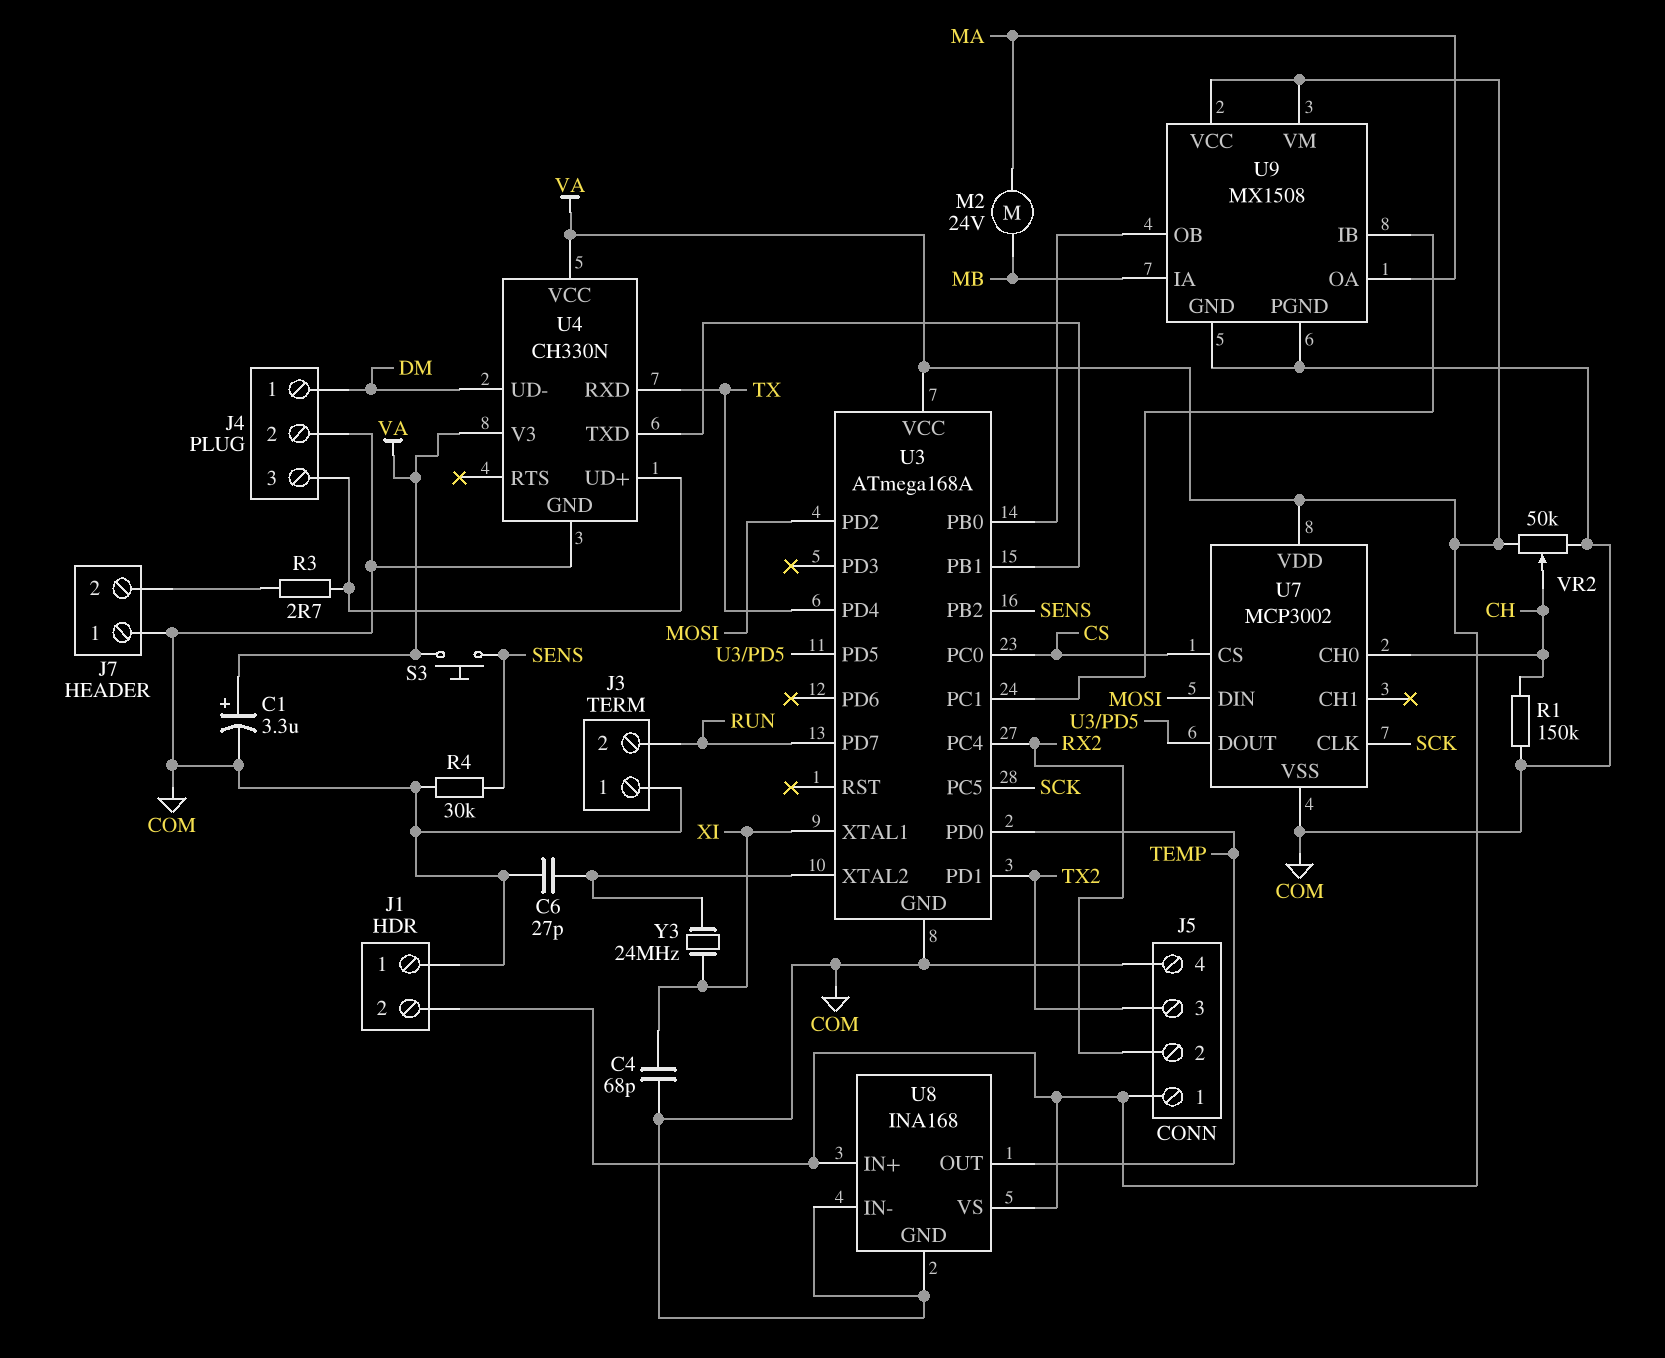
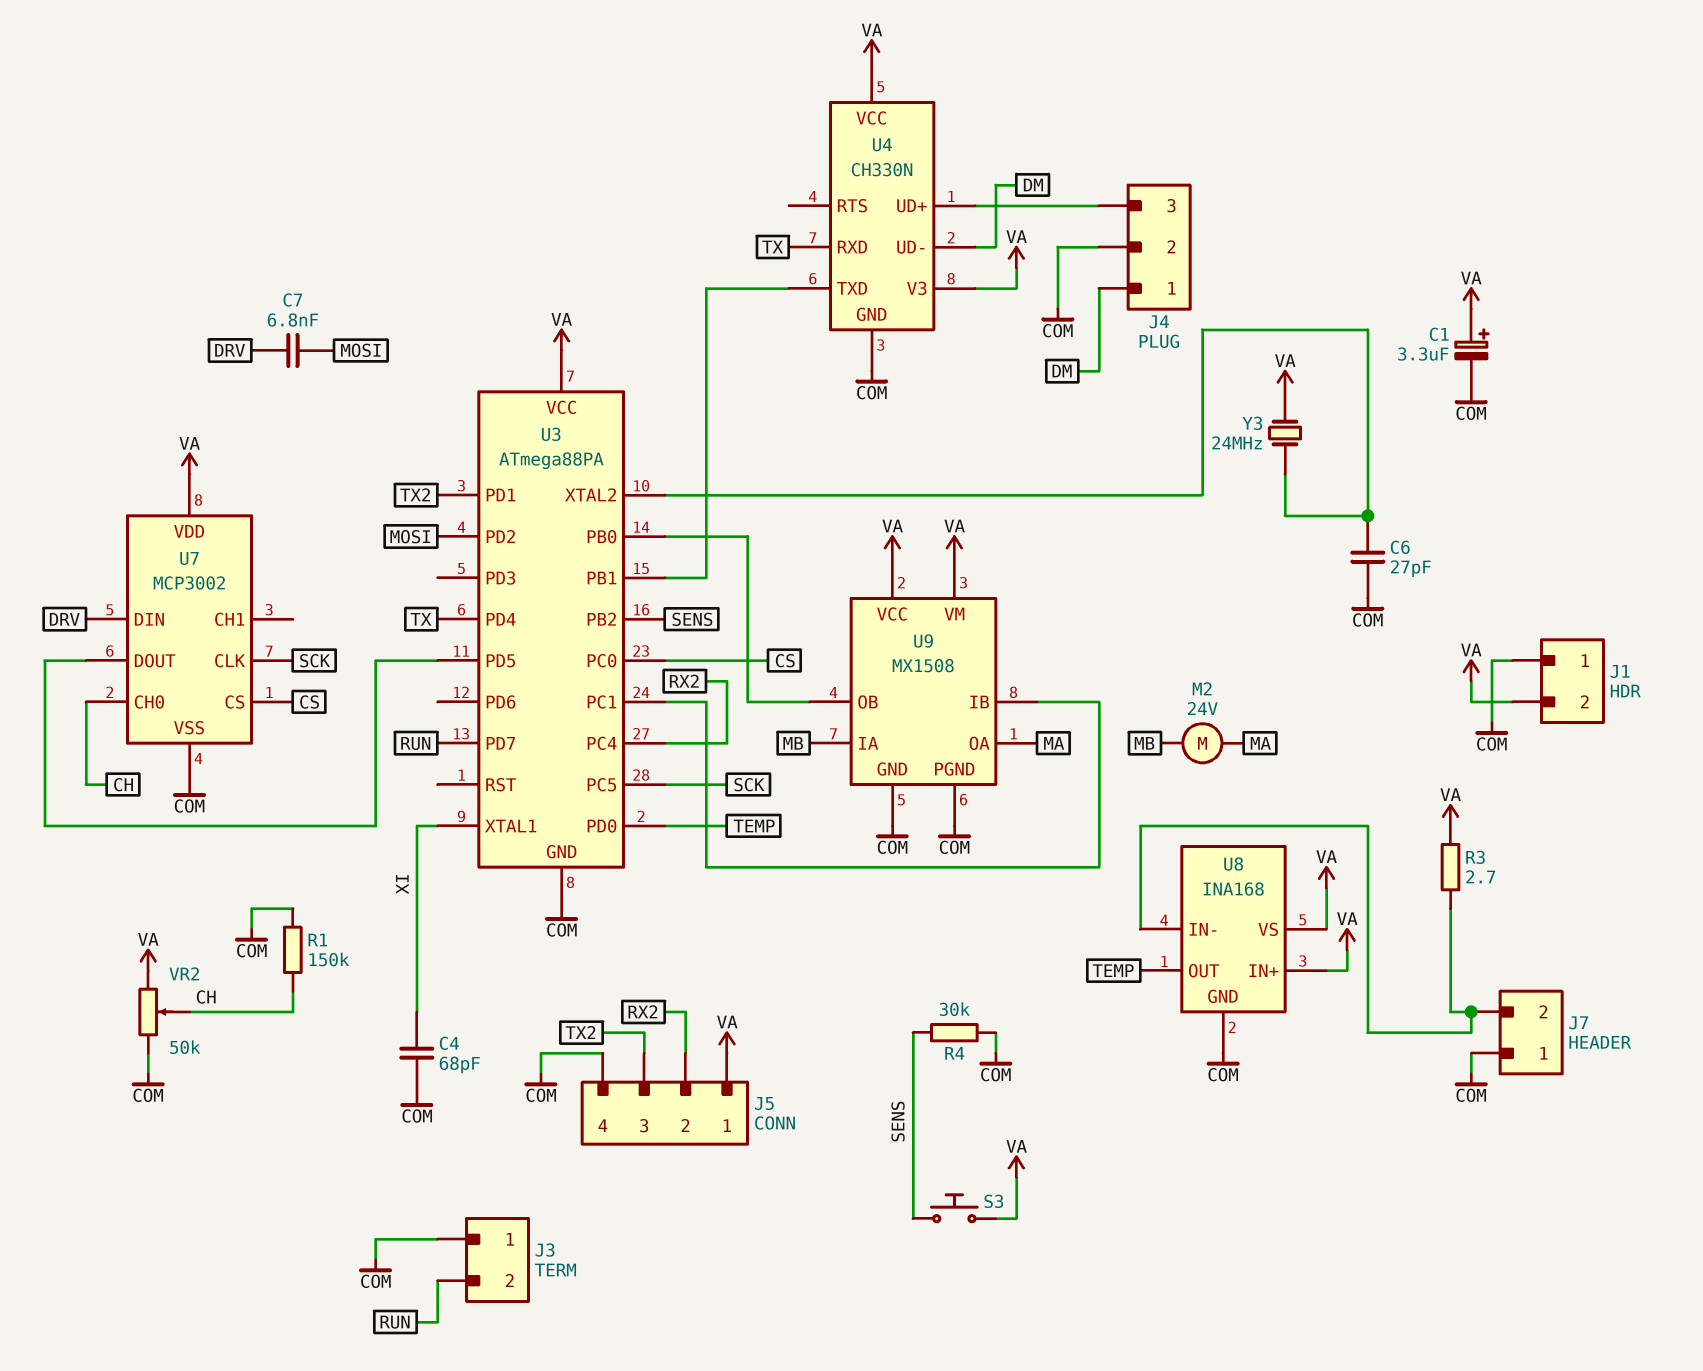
C7: none -> 6.8nF (DRV, MOSI)
R3: 2.7 (J4/3, J7/2) -> 2.7 (J7/2, VA)
U3: ATmega168A -> ATmega88PA
U7 pin DIN: MOSI -> DRV
U8 pin IN-: COM -> J7/2
Y3: 24MHz (U3/XTAL2, XI) -> 24MHz (U3/XTAL2, VA)

